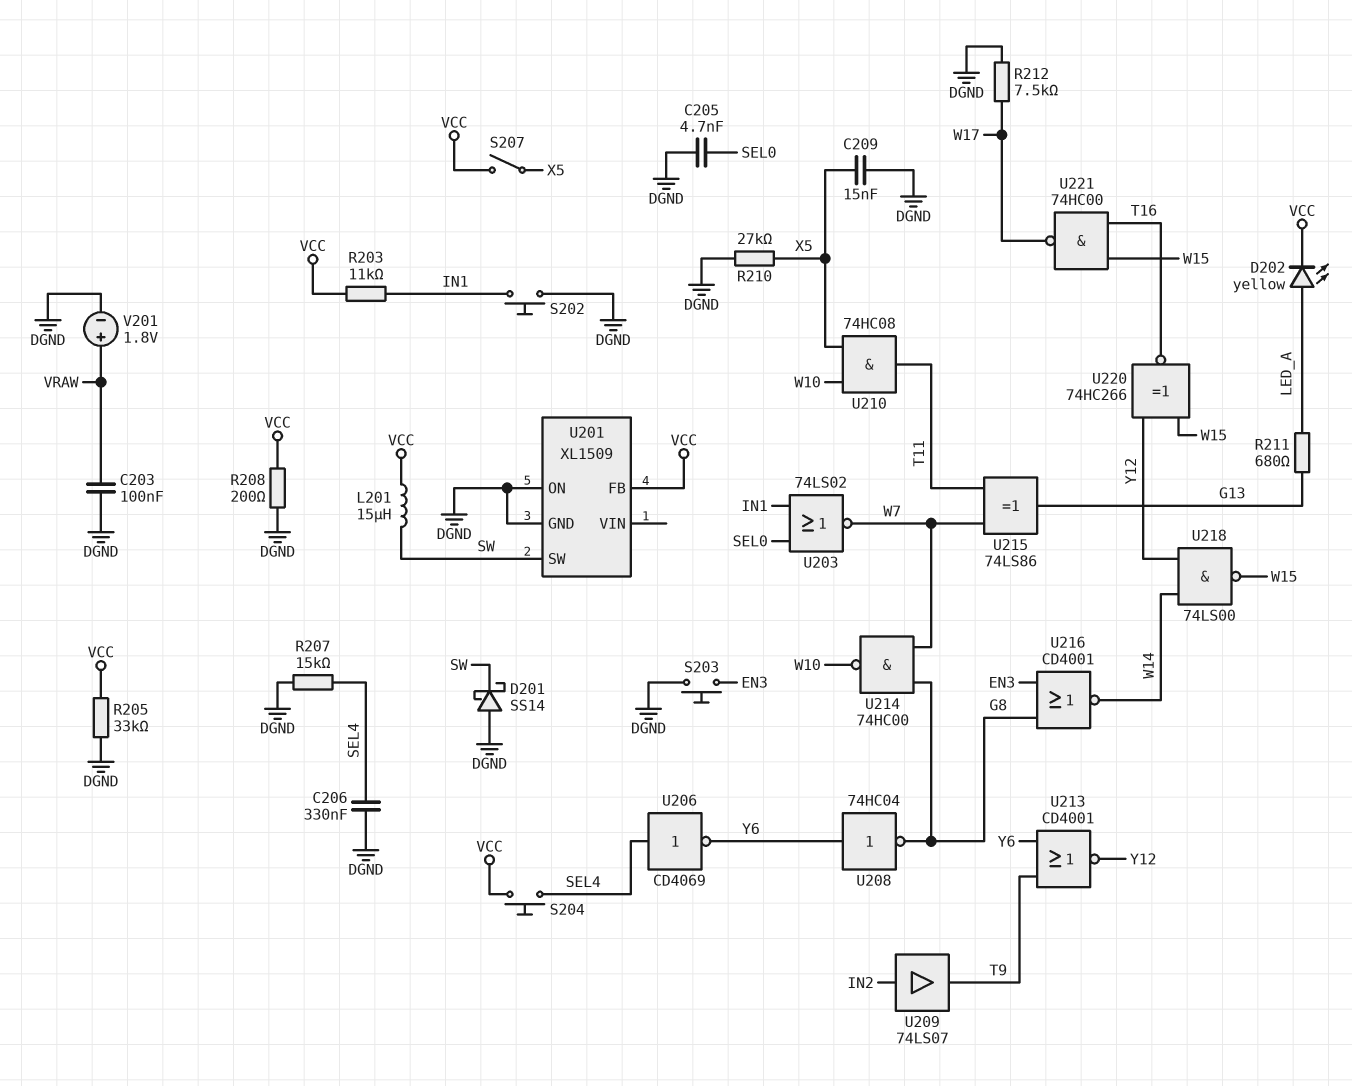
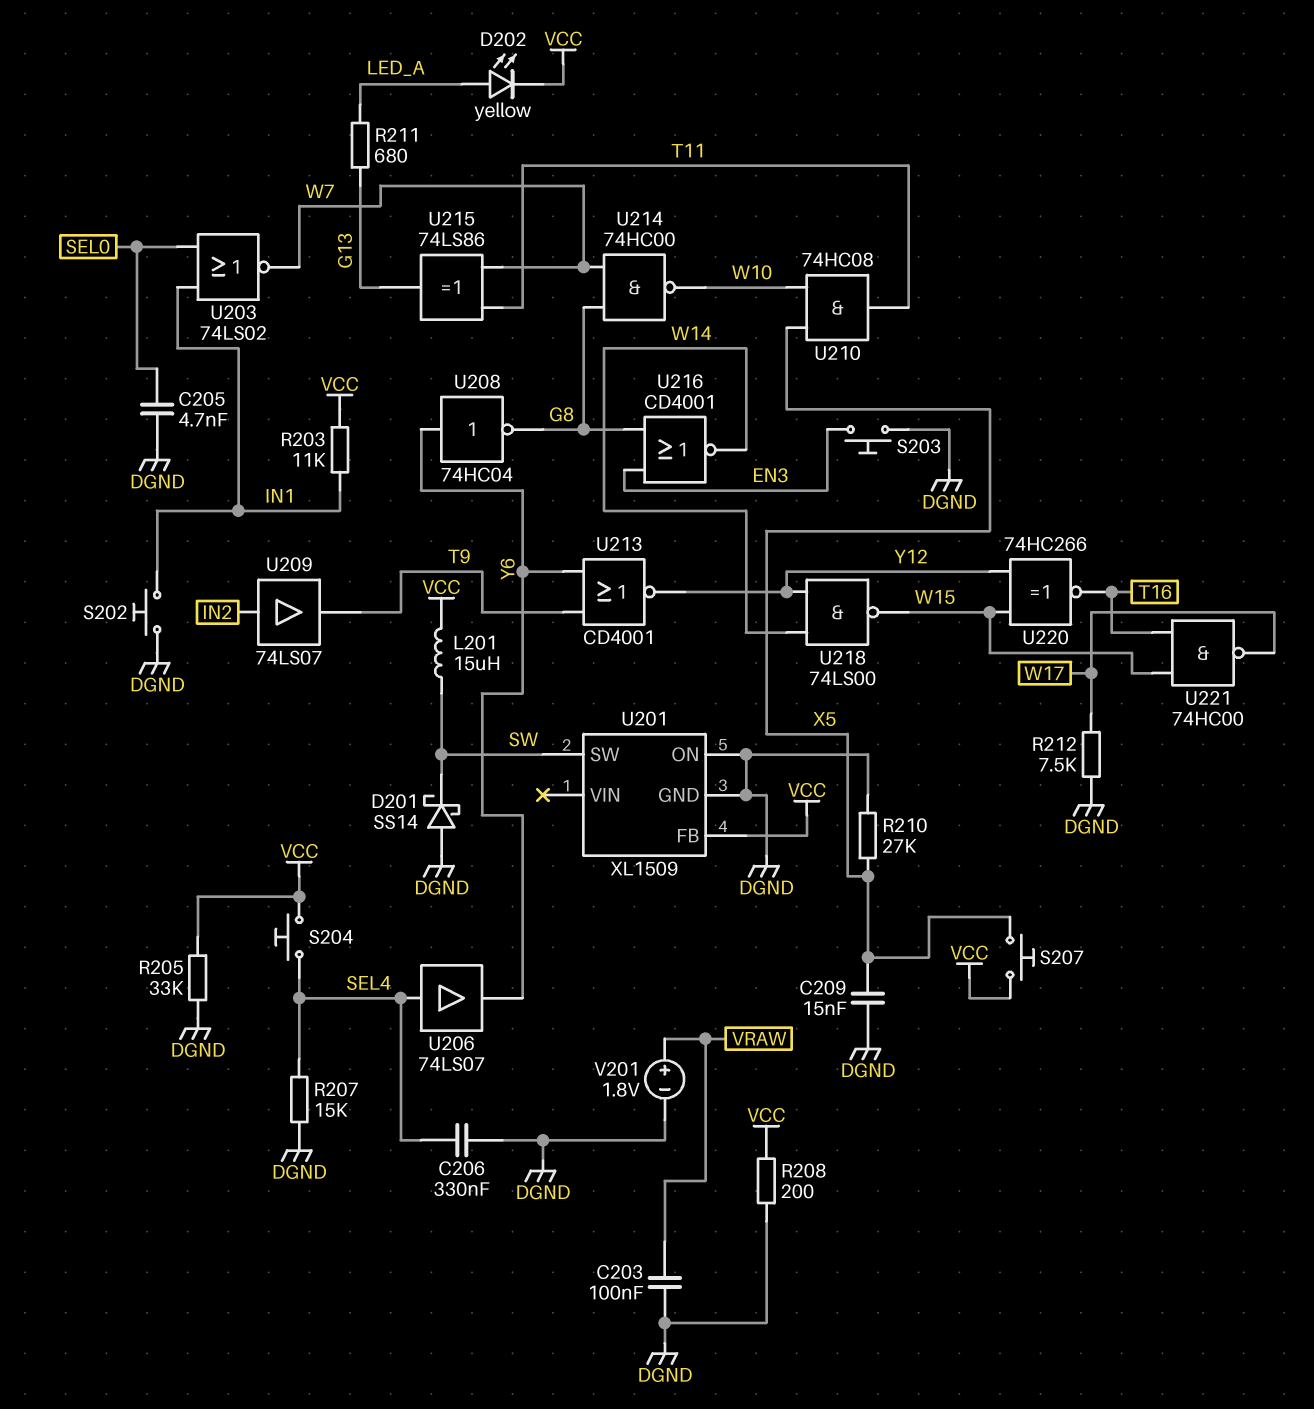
S207: switch (VCC, X5) -> button (VCC, X5)
U206: NOT CD4069 (in SEL4, out Y6) -> buffer 74LS07 (in SEL4, out Y6)

